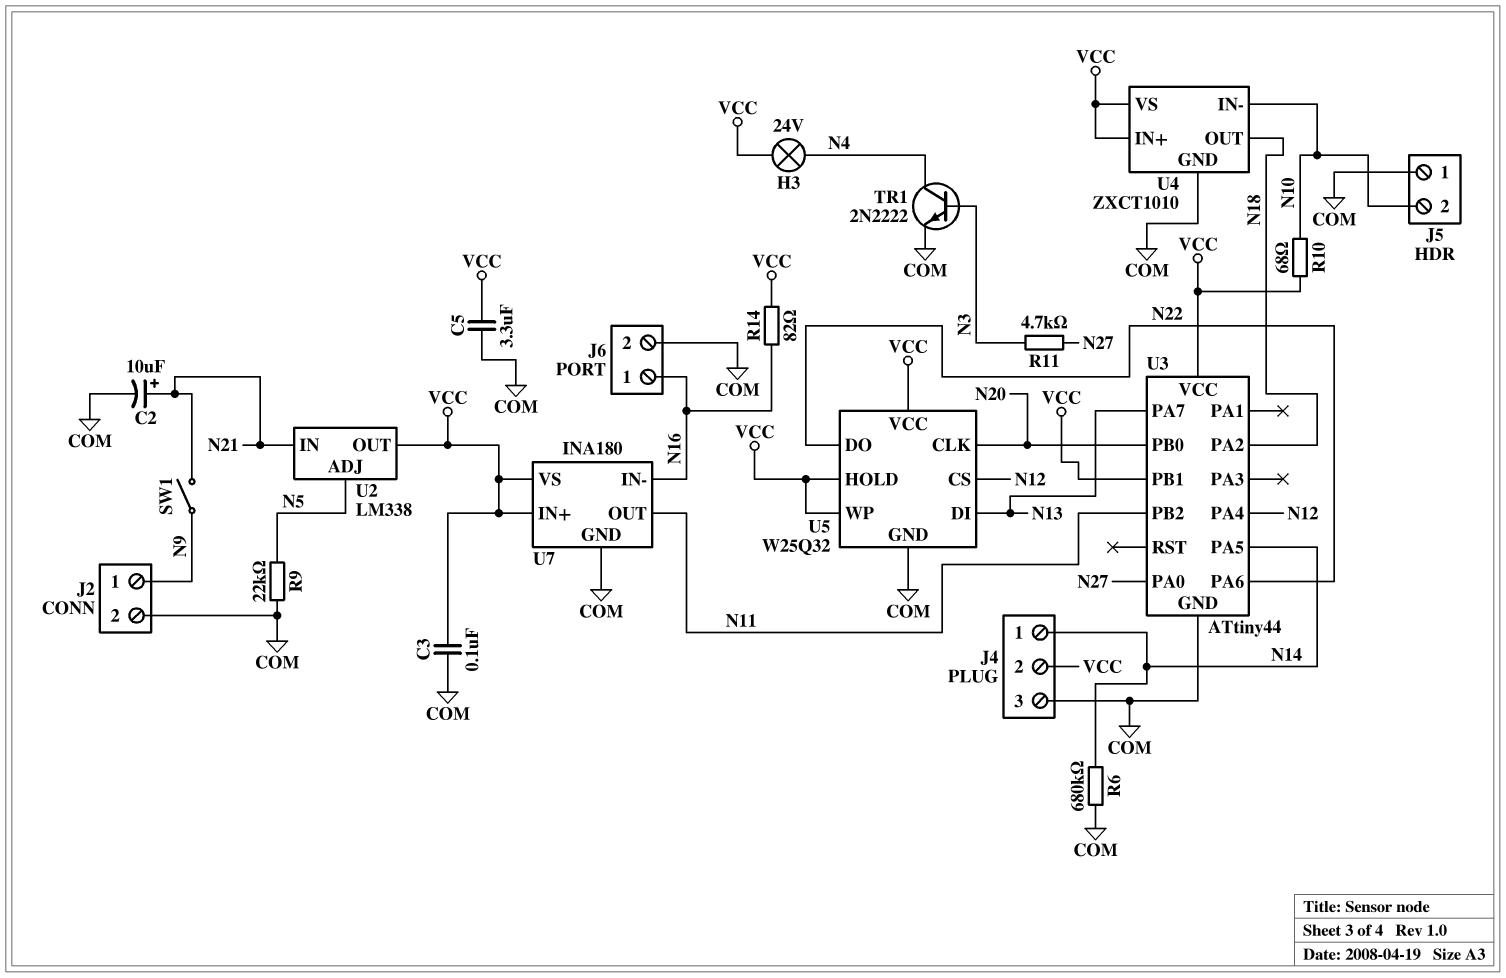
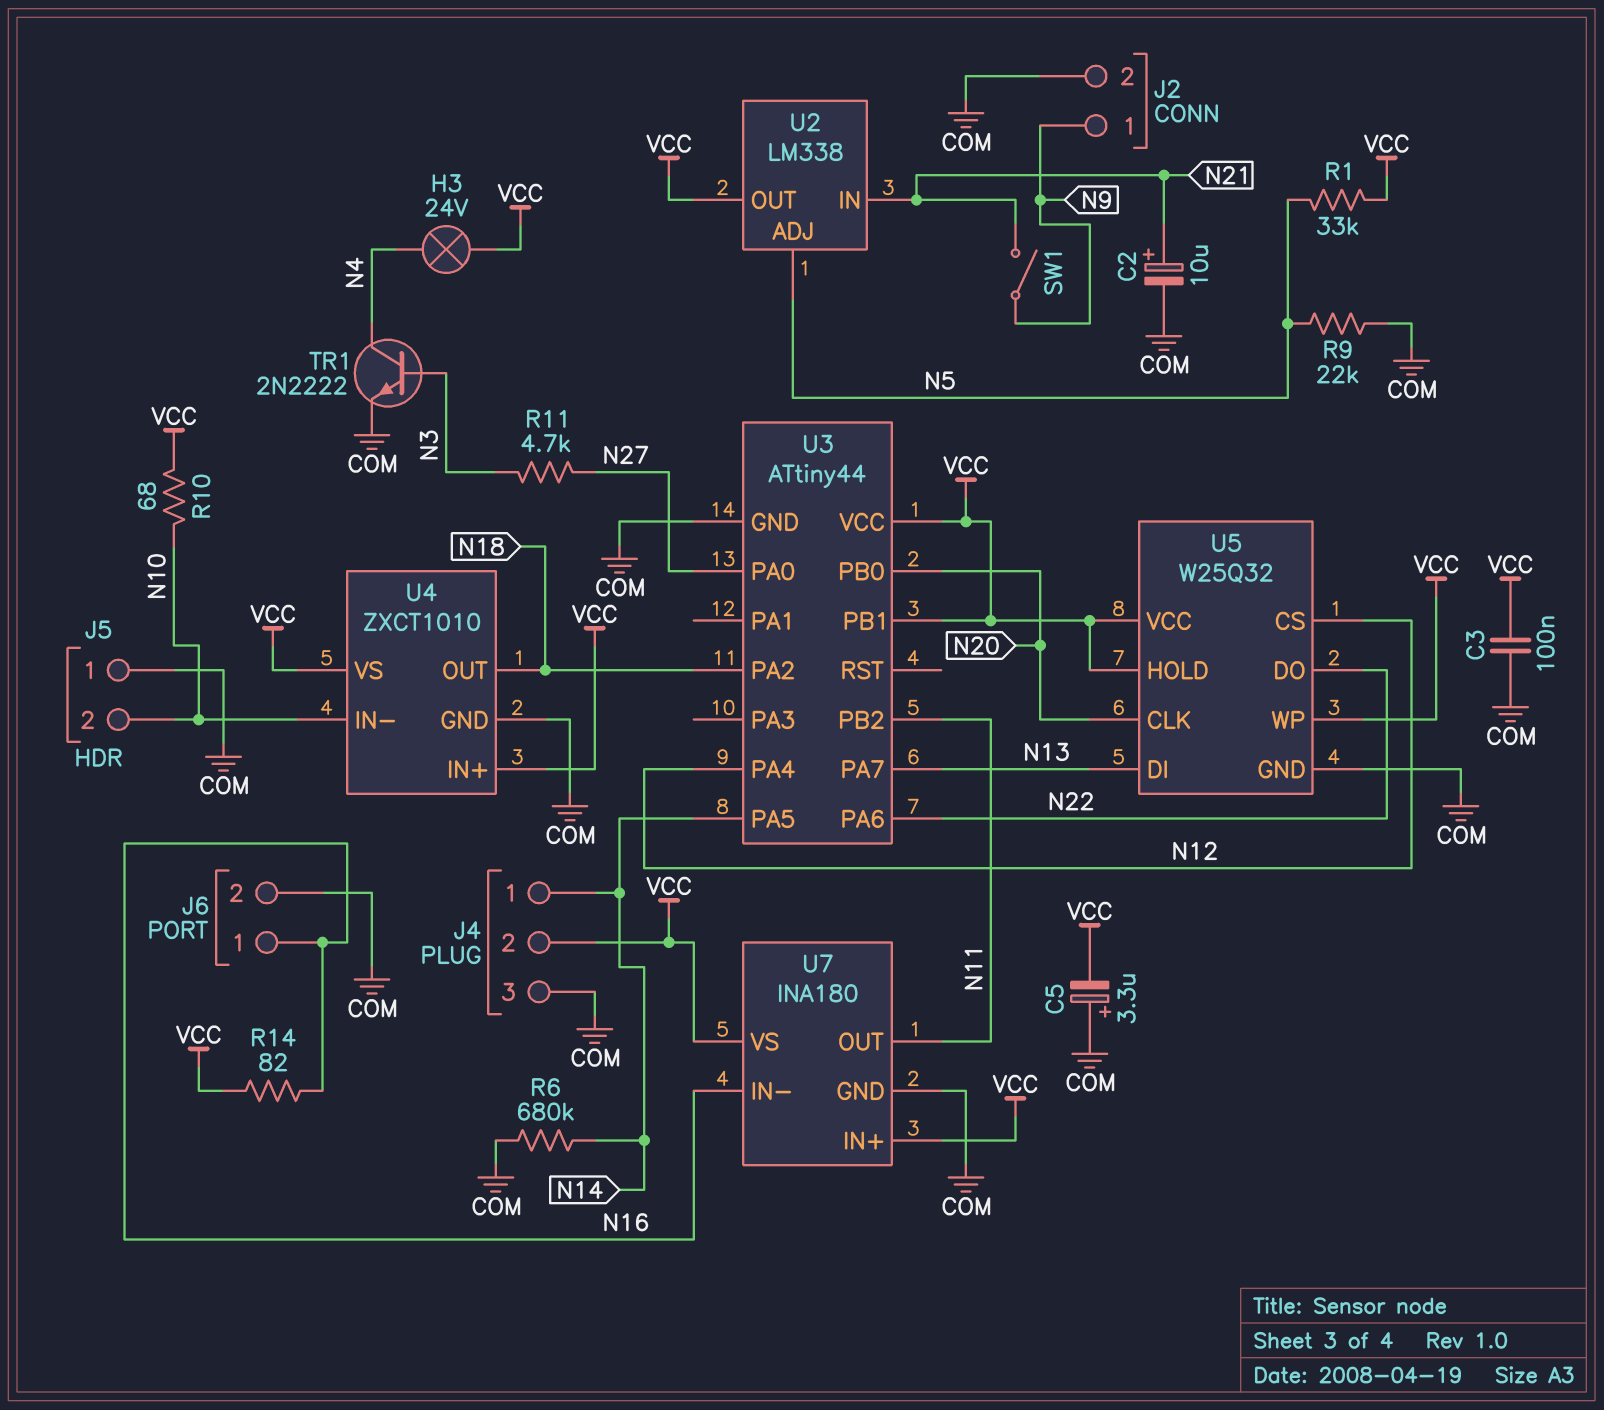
C5: 3.3uF (COM, VCC) -> 3.3uF (plus COM, minus VCC)
R1: none -> 33k (N5, VCC)

